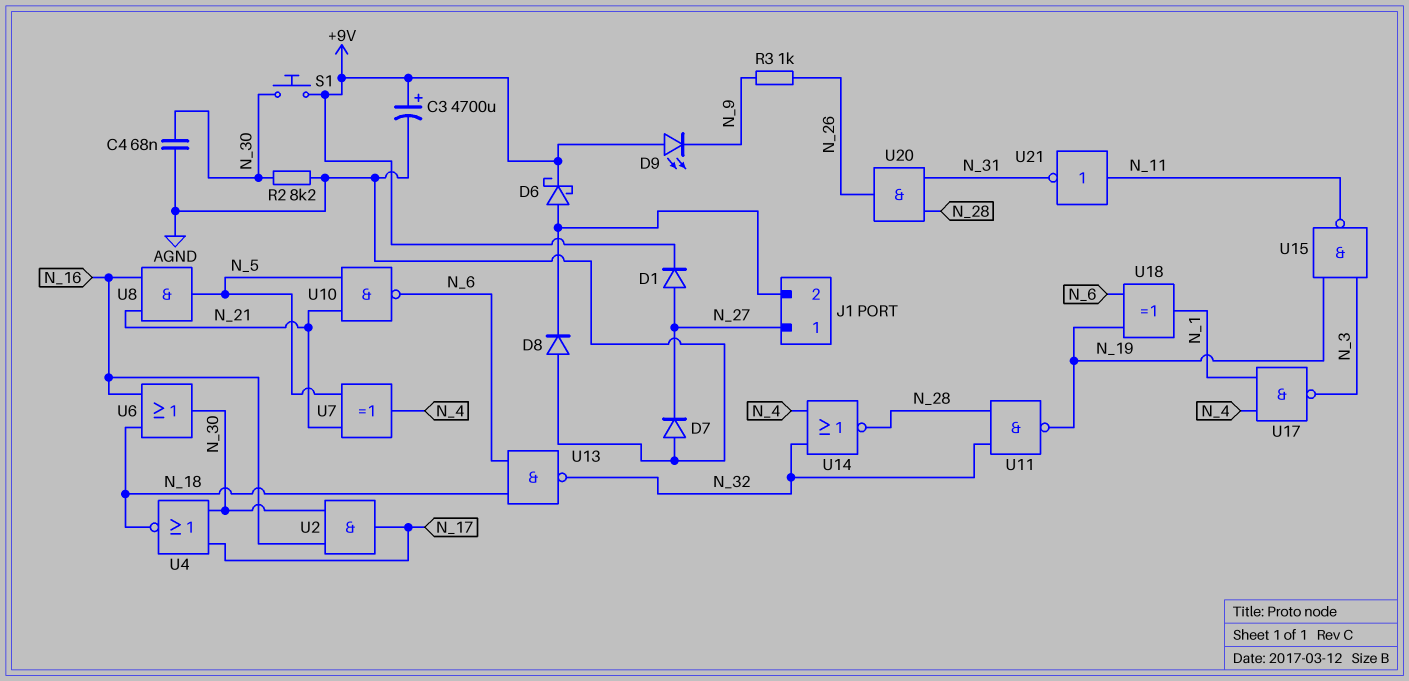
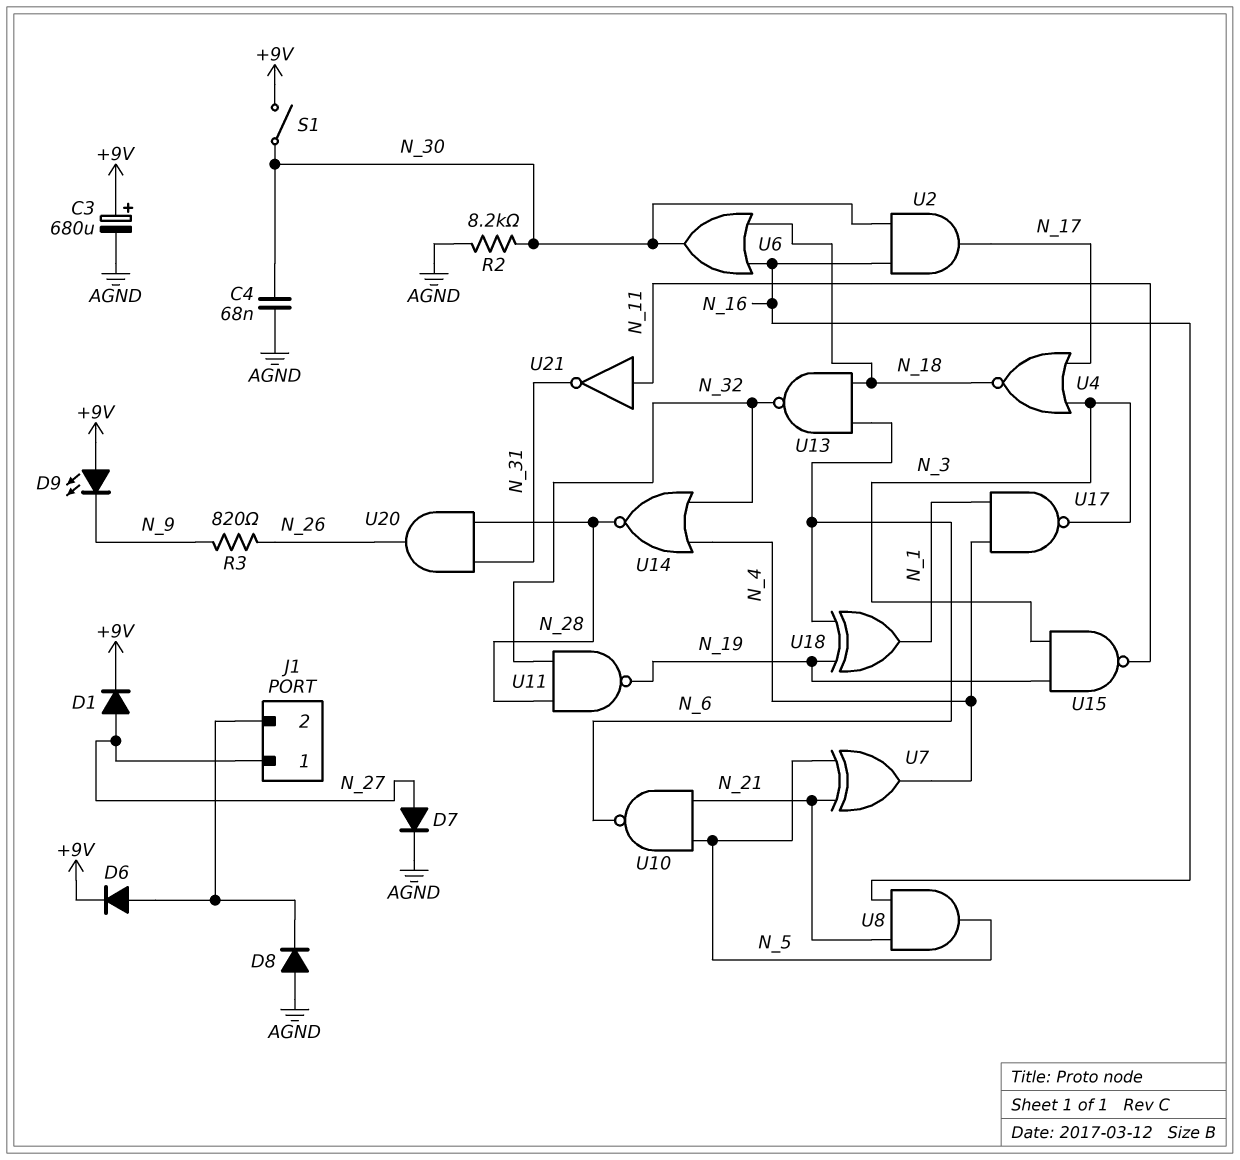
C3: 4700uF (plus +9V, minus AGND) -> 680uF (plus +9V, minus AGND)
D6: schottky (A J1/2, K +9V) -> diode (A J1/2, K +9V)
D7: diode (A AGND, K N_27) -> diode (A N_27, K AGND)
R3: 1k (N_9, N_26) -> 820 (N_9, N_26)
S1: button (+9V, N_30) -> switch (+9V, N_30)
U4: NOR (in N_17, in N_30, out N_18) -> NOR (in N_3, in N_17, out N_18)

